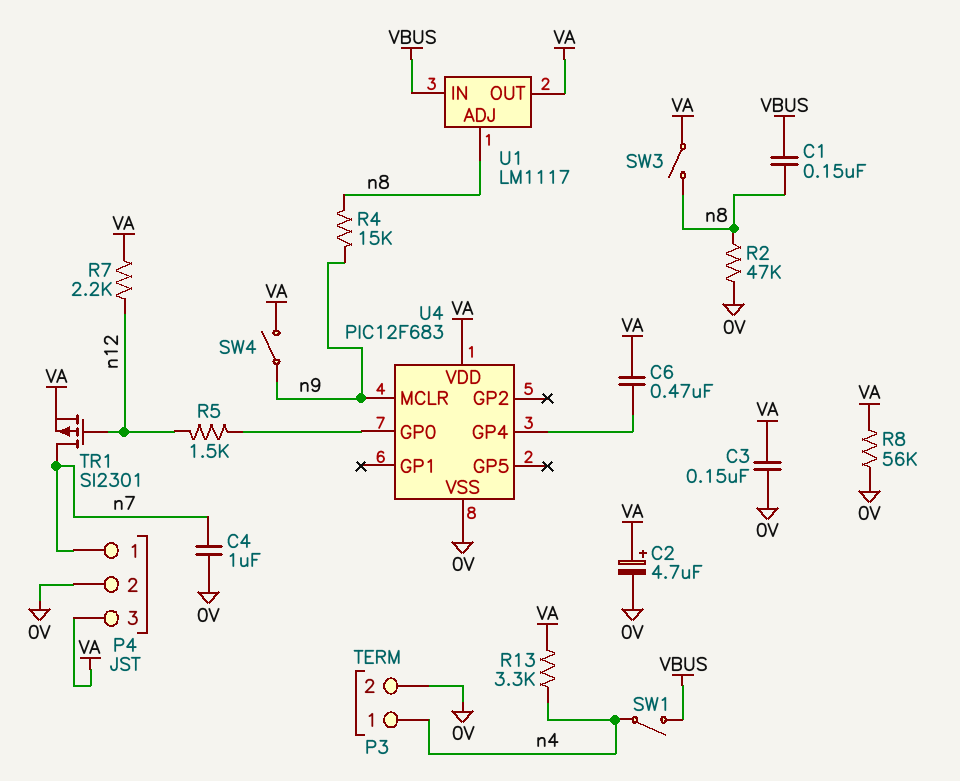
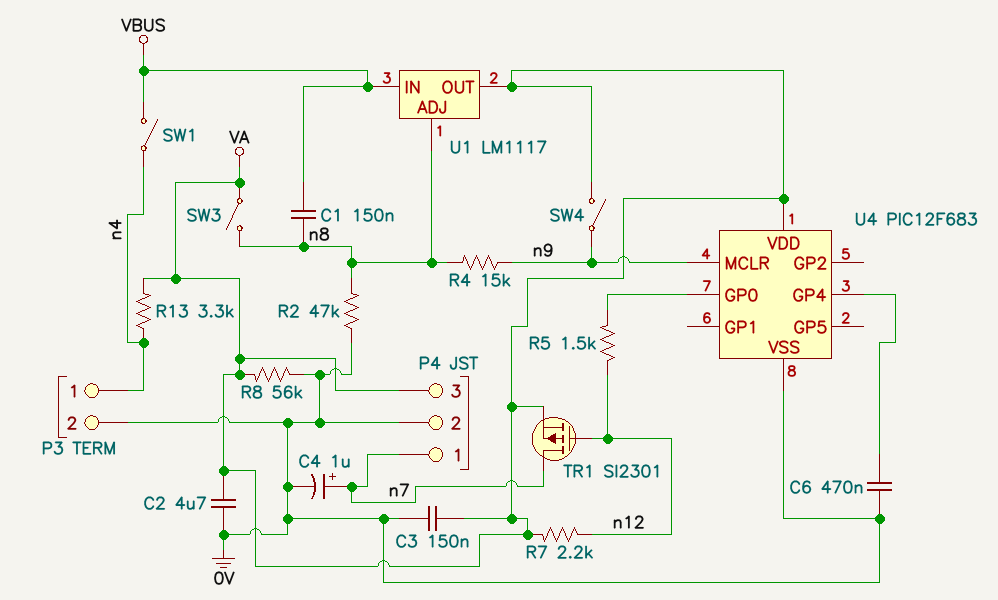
C2: 4.7uF (plus VA, minus 0V) -> 4.7uF (0V, VA)
C4: 1uF (0V, n7) -> 1uF (plus n7, minus 0V)
C6: 470nF (U4/GP4, VA) -> 470nF (0V, U4/GP4)

